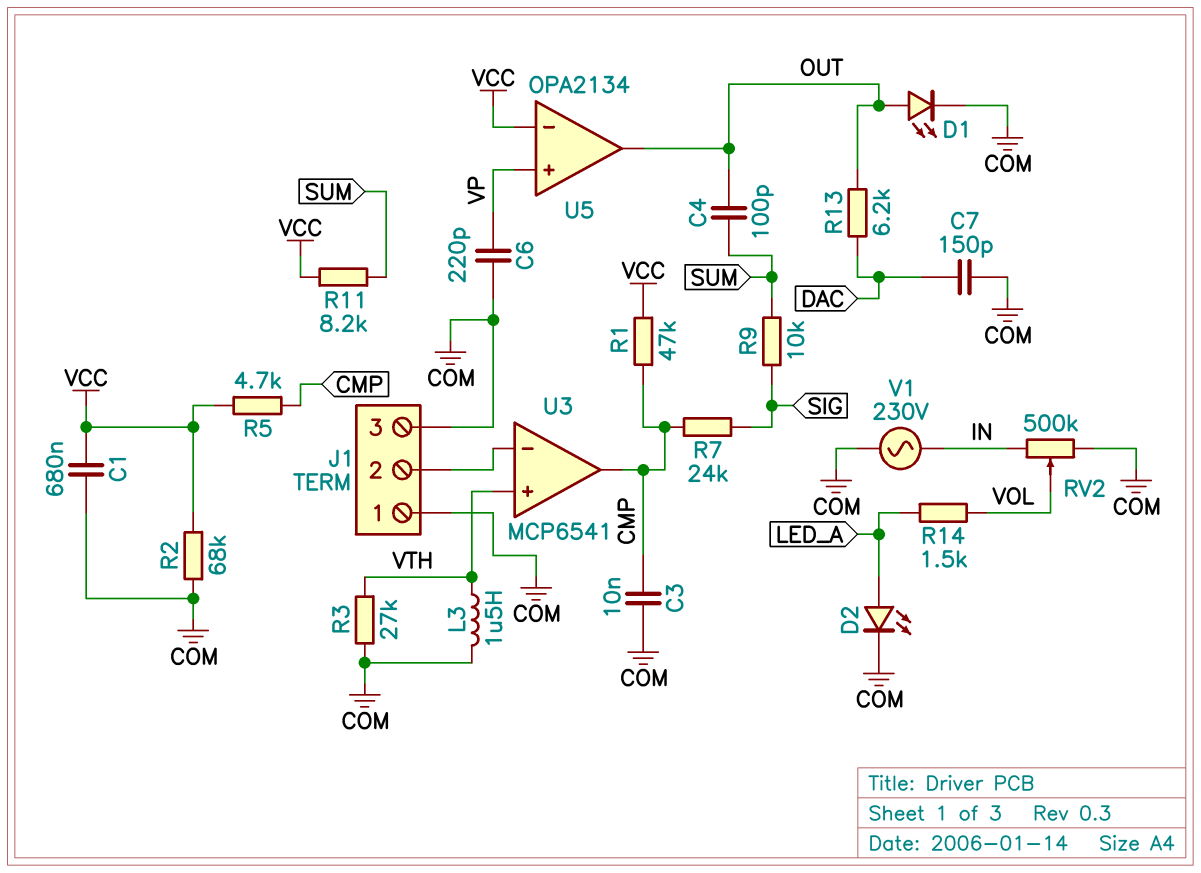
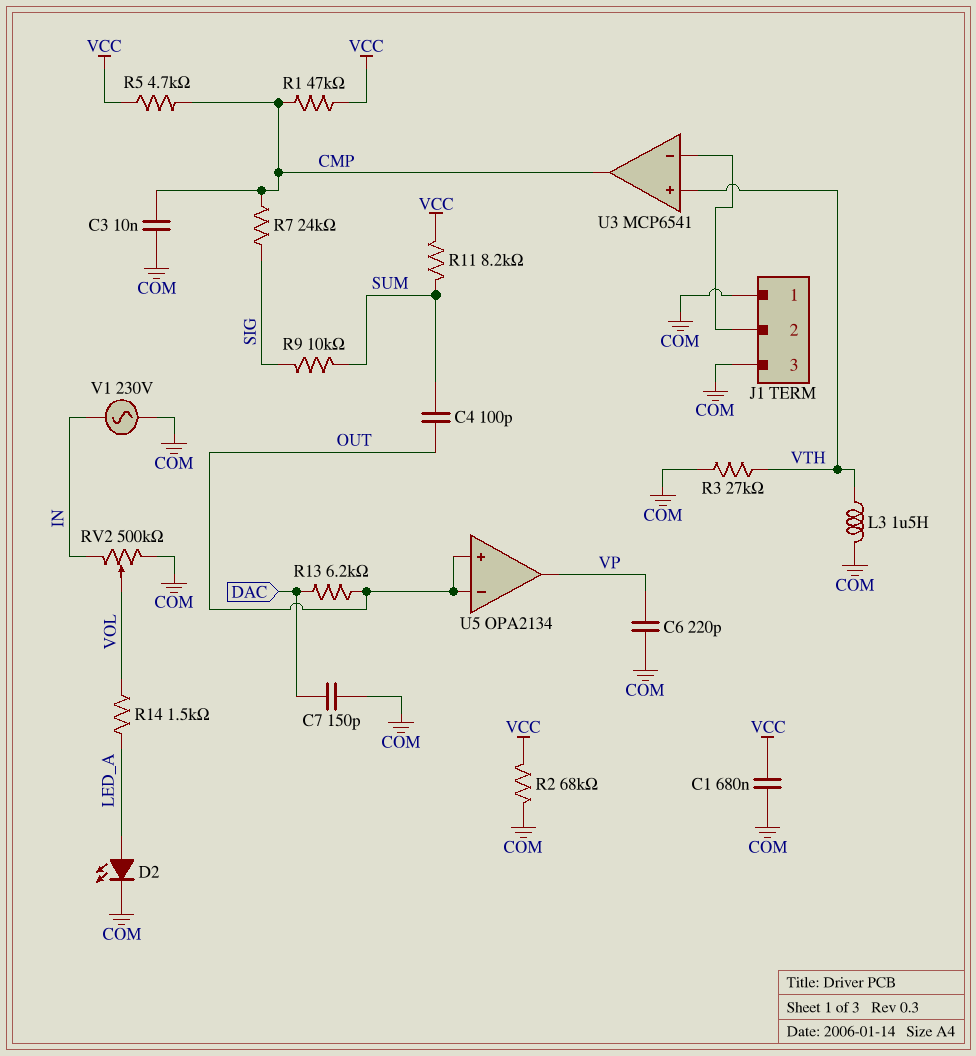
D1: LED (A OUT, K COM) -> none
U5 pin in+: VP -> OUT
U5 pin in-: VCC -> OUT
U5 pin out: OUT -> VP

